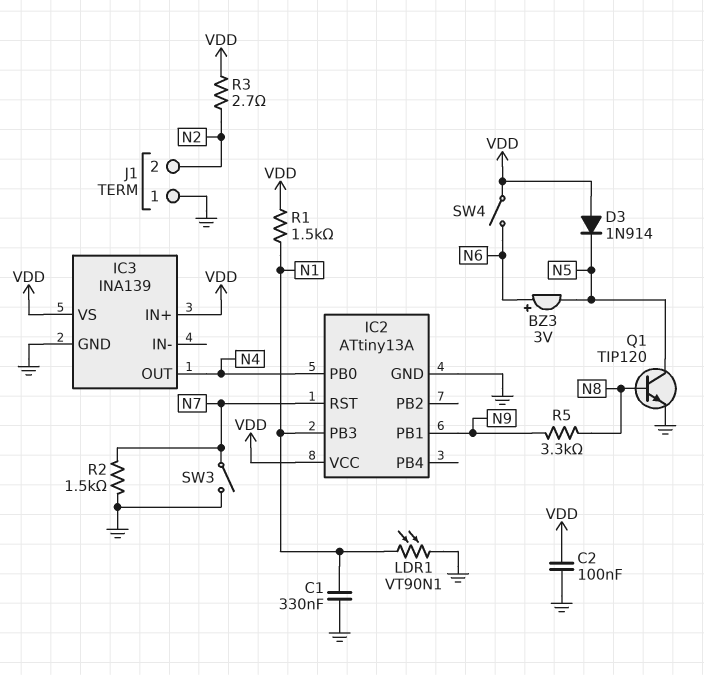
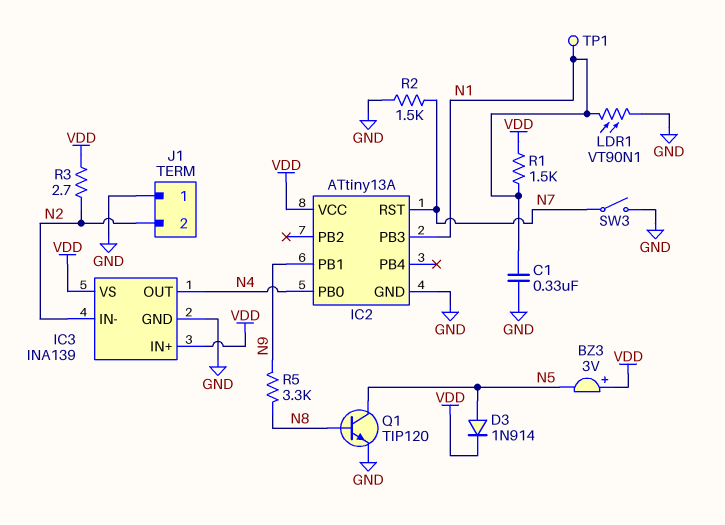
BZ3: buzzer 3V (plus N6, minus N5) -> buzzer 3V (plus VDD, minus N5)
C2: 100nF (GND, VDD) -> none
D3: diode 1N914 (A VDD, K N5) -> diode 1N914 (A N5, K VDD)
IC3 pin IN-: none -> N2
SW4: switch (N6, VDD) -> none
TP1: none -> test point (N1)

